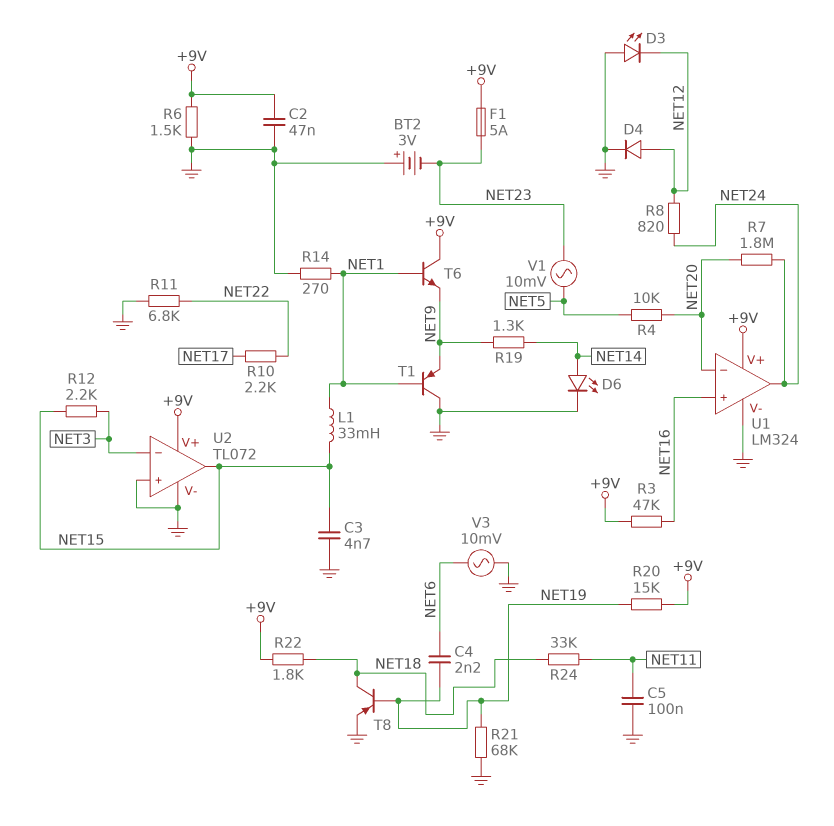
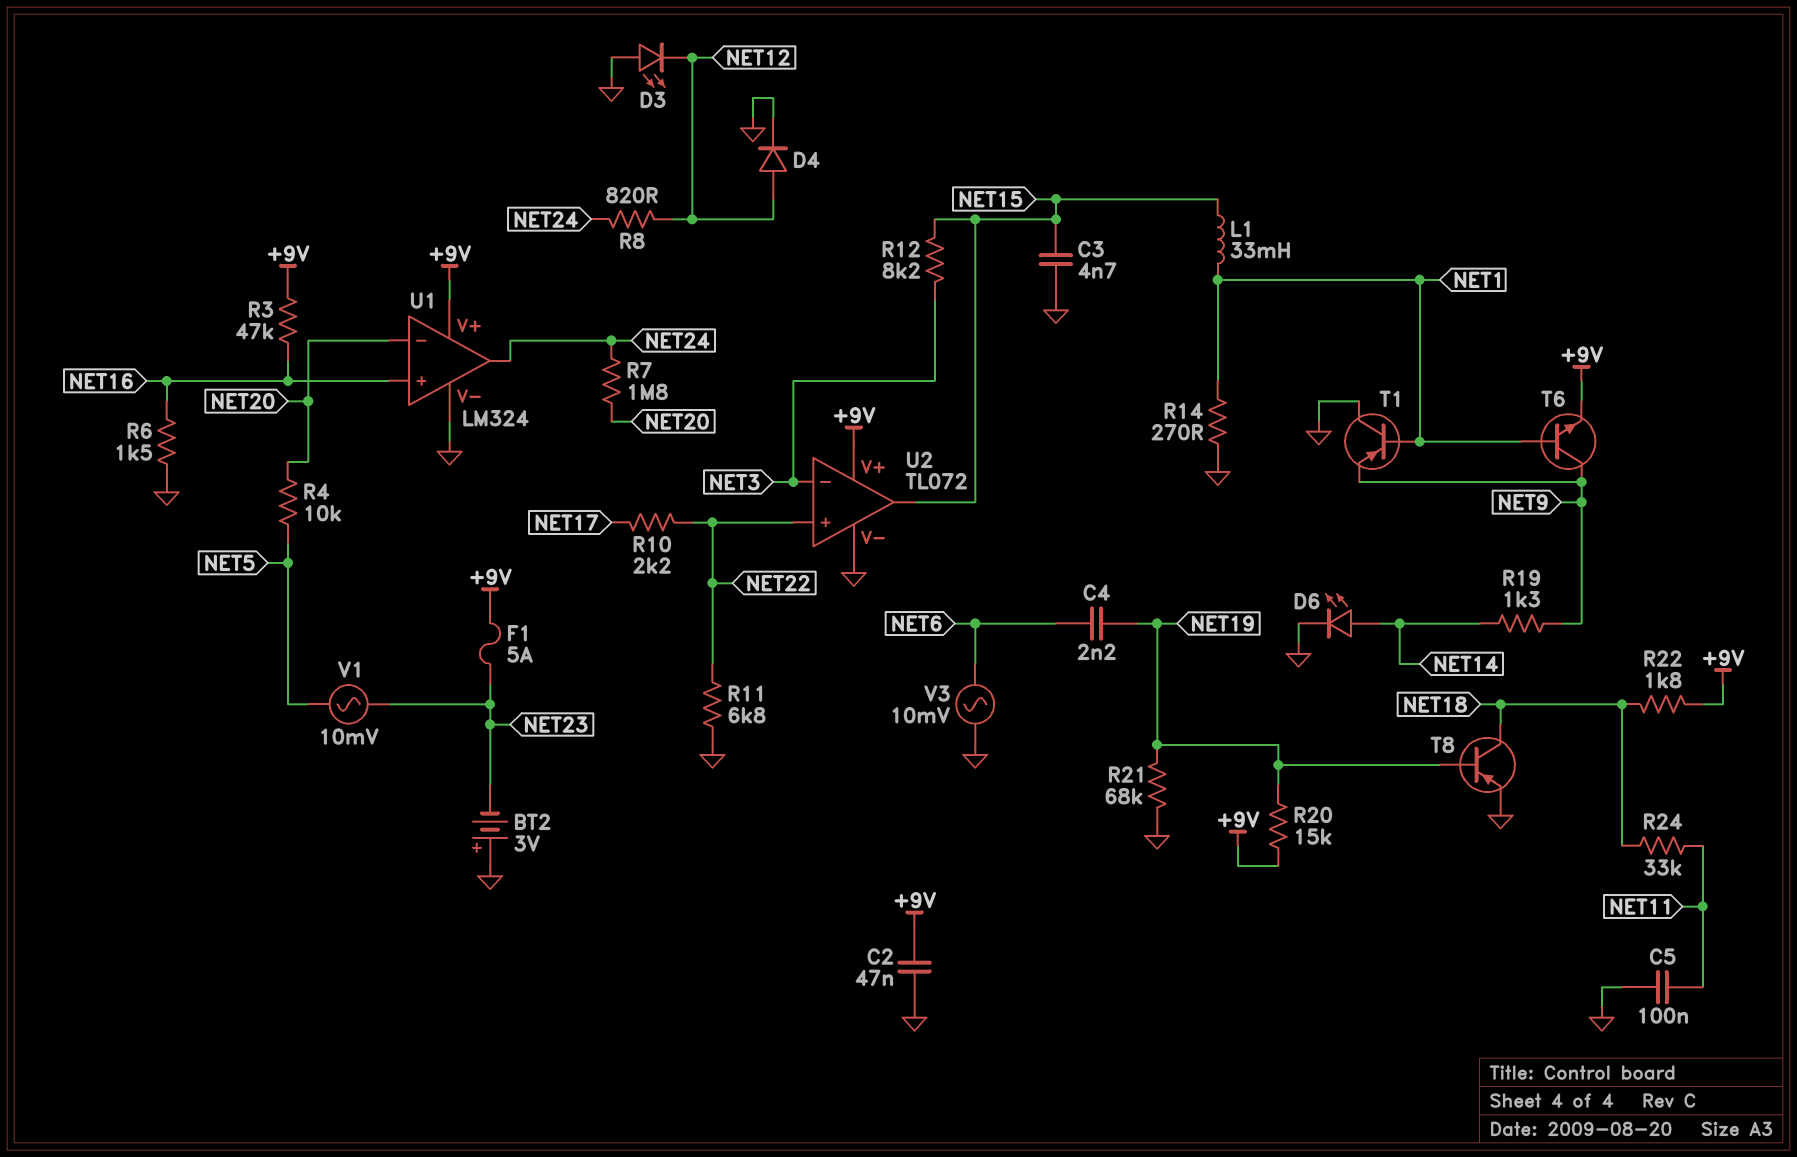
R6: 1.5k (+9V, GND) -> 1.5k (GND, NET16)
R12: 2.2k (NET3, NET15) -> 8.2k (NET3, NET15)
T6: NPN (B NET1, C +9V, E NET9) -> NPN (B NET1, C NET9, E +9V)
U2 pin in+: GND -> NET22

